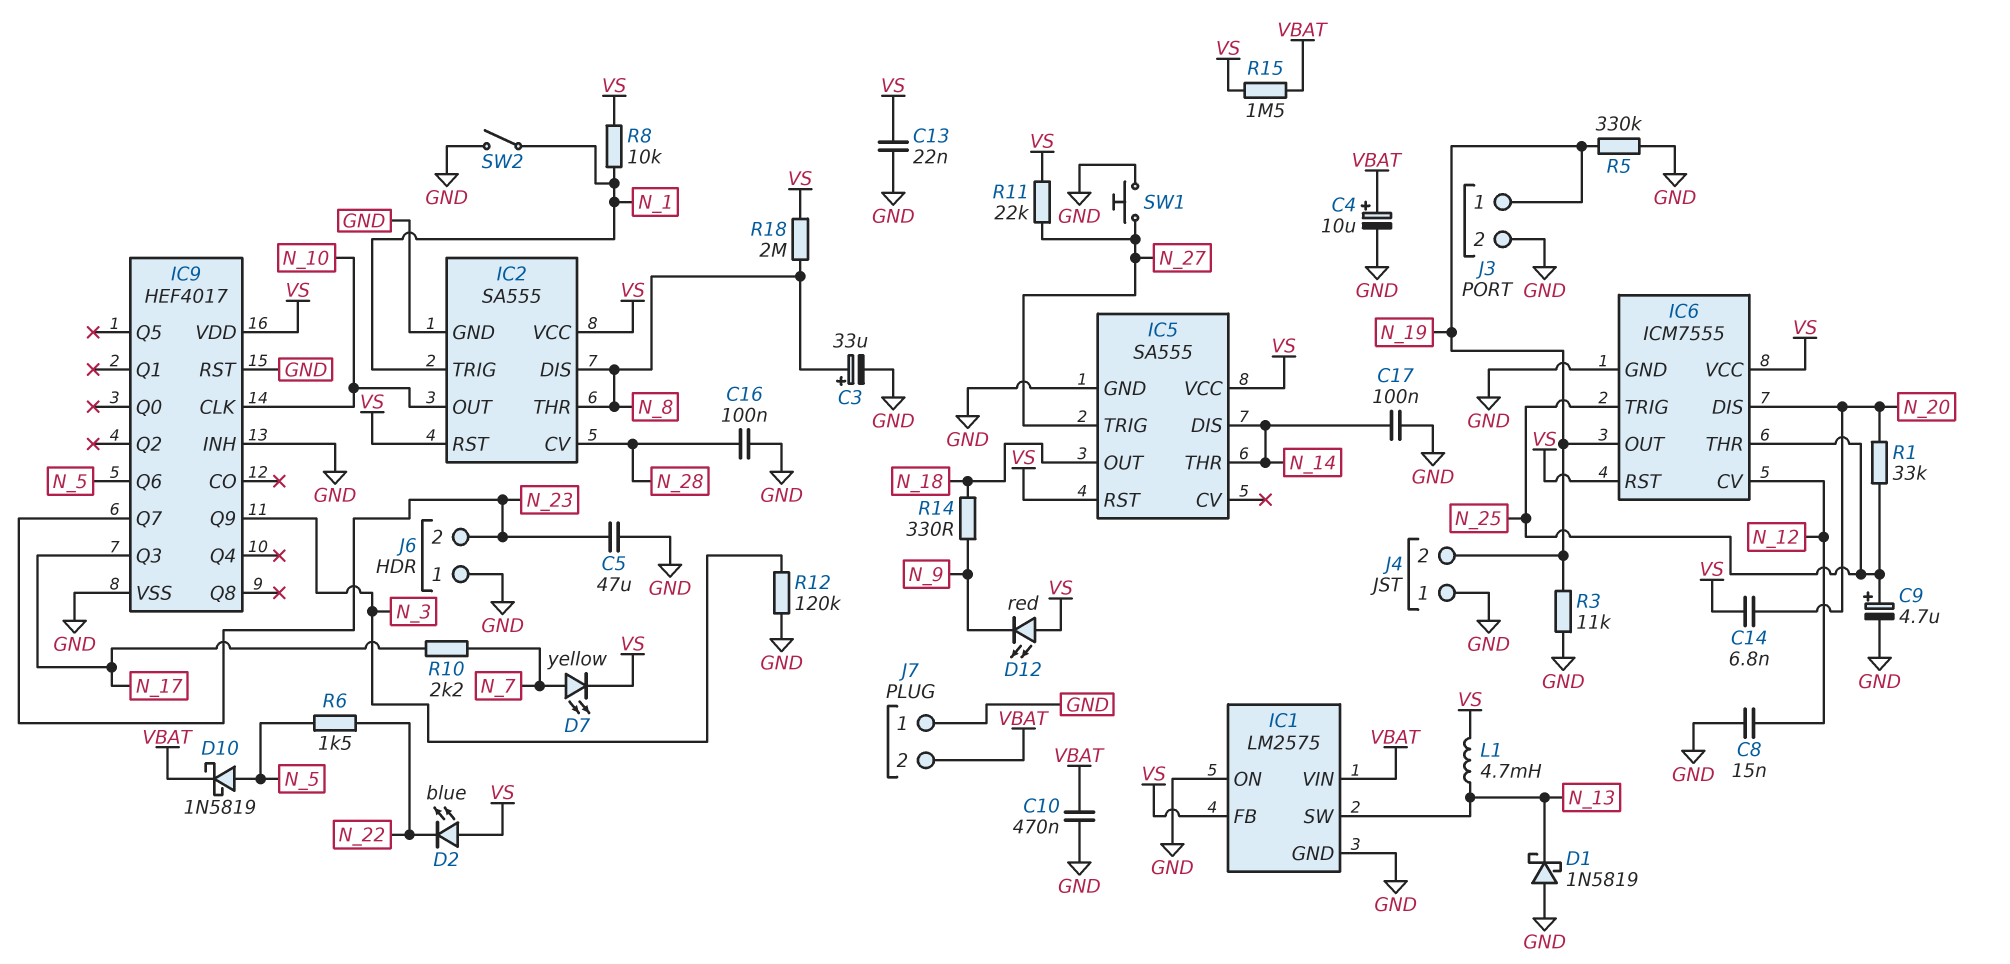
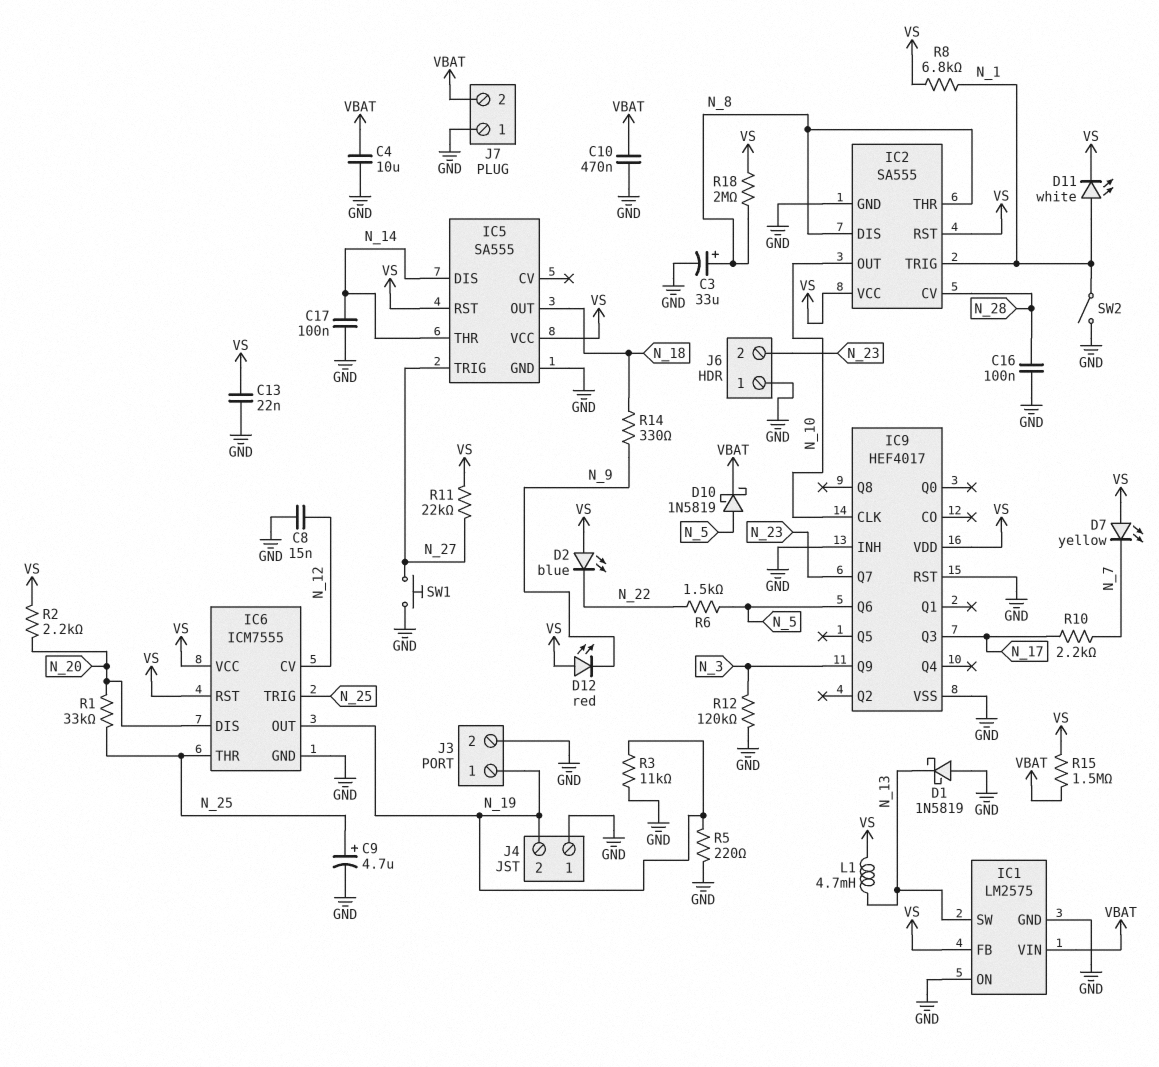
C4: 10uF (plus VBAT, minus GND) -> 10uF (GND, VBAT)
C5: 47uF (GND, N_23) -> none
C14: 6.8nF (N_20, VS) -> none
D7: LED yellow (A N_7, K VS) -> LED yellow (A VS, K N_7)
D11: none -> LED white (A N_1, K VS)
R2: none -> 2.2k (N_20, VS)
R5: 330k (GND, N_19) -> 220 (GND, N_19)
R8: 10k (N_1, VS) -> 6.8k (N_1, VS)

